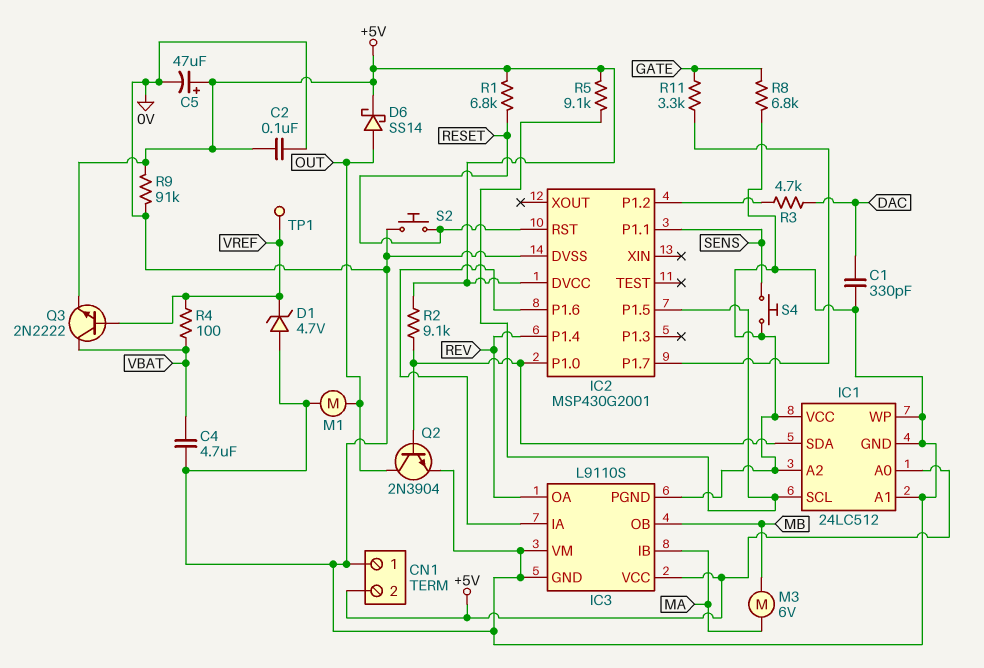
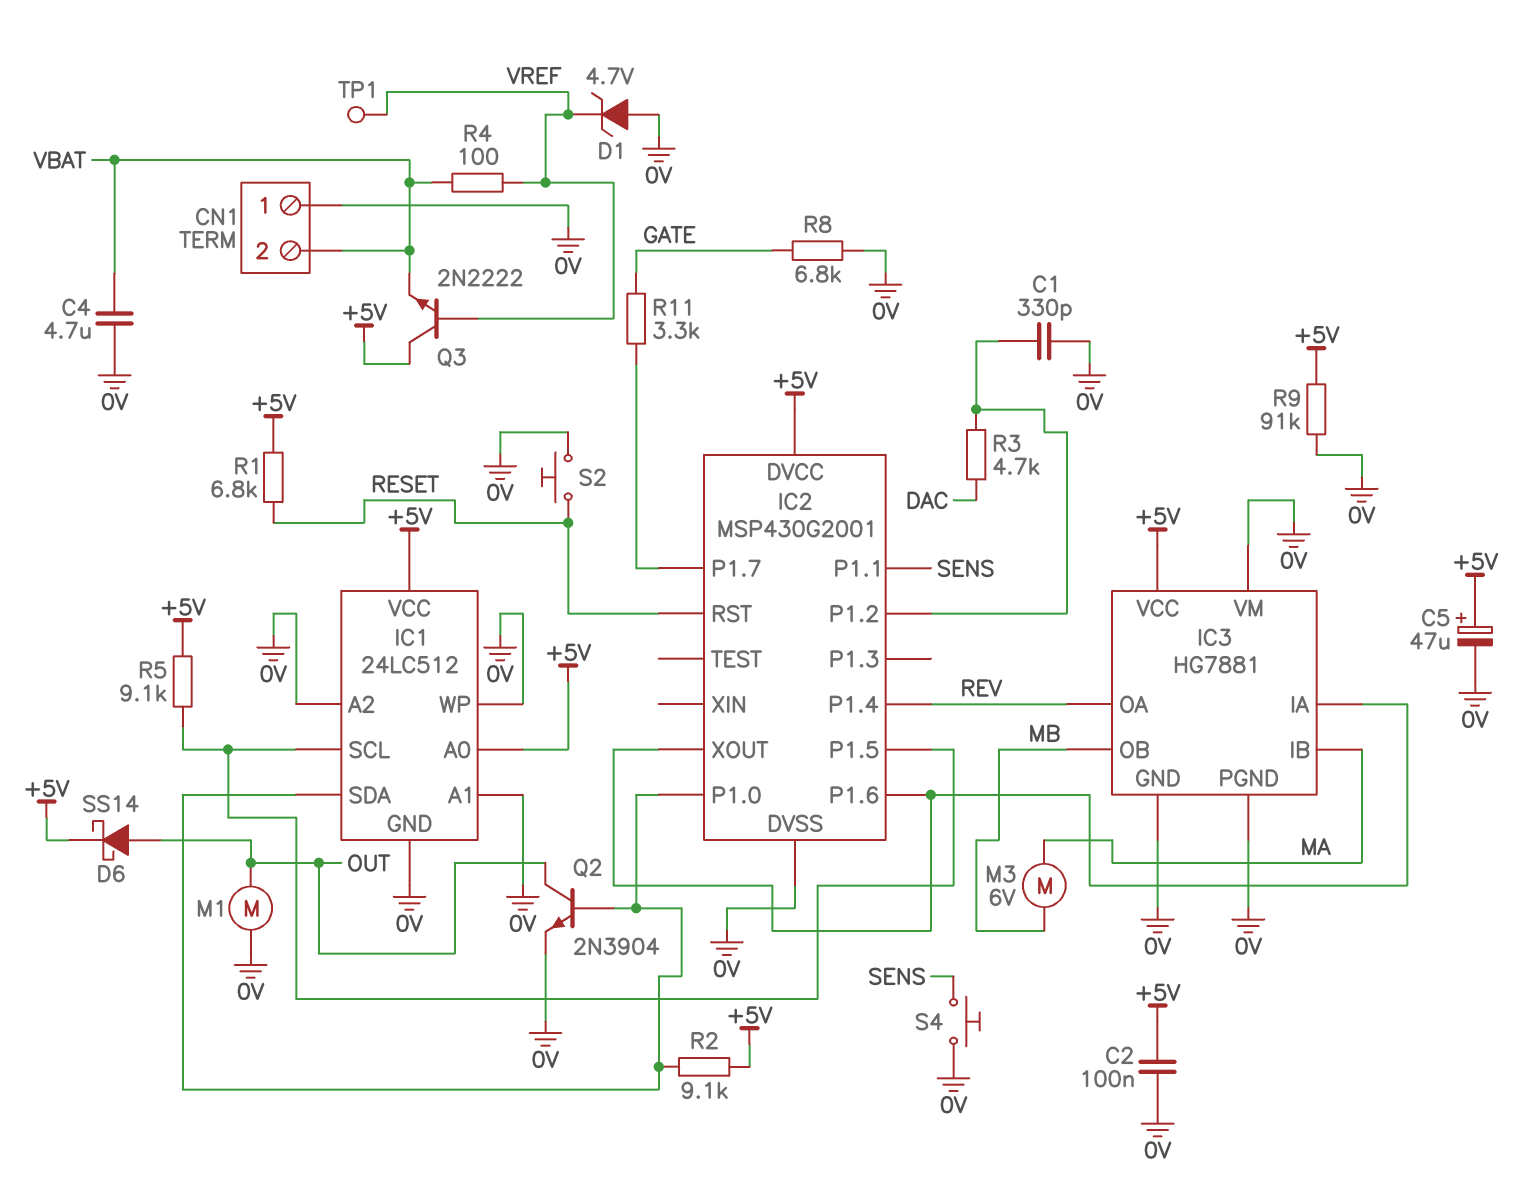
C1: 330pF (0V, DAC) -> 330pF (0V, IC2/P1.2)
CN1 pin 2: +5V -> VBAT
IC1 pin VCC: 0V -> +5V
IC2 pin XOUT: none -> IC2/P1.6
IC3: L9110S -> HG7881
Q3: NPN 2N2222 (B VREF, C VBAT, E +5V) -> NPN 2N2222 (B VREF, C +5V, E VBAT)

